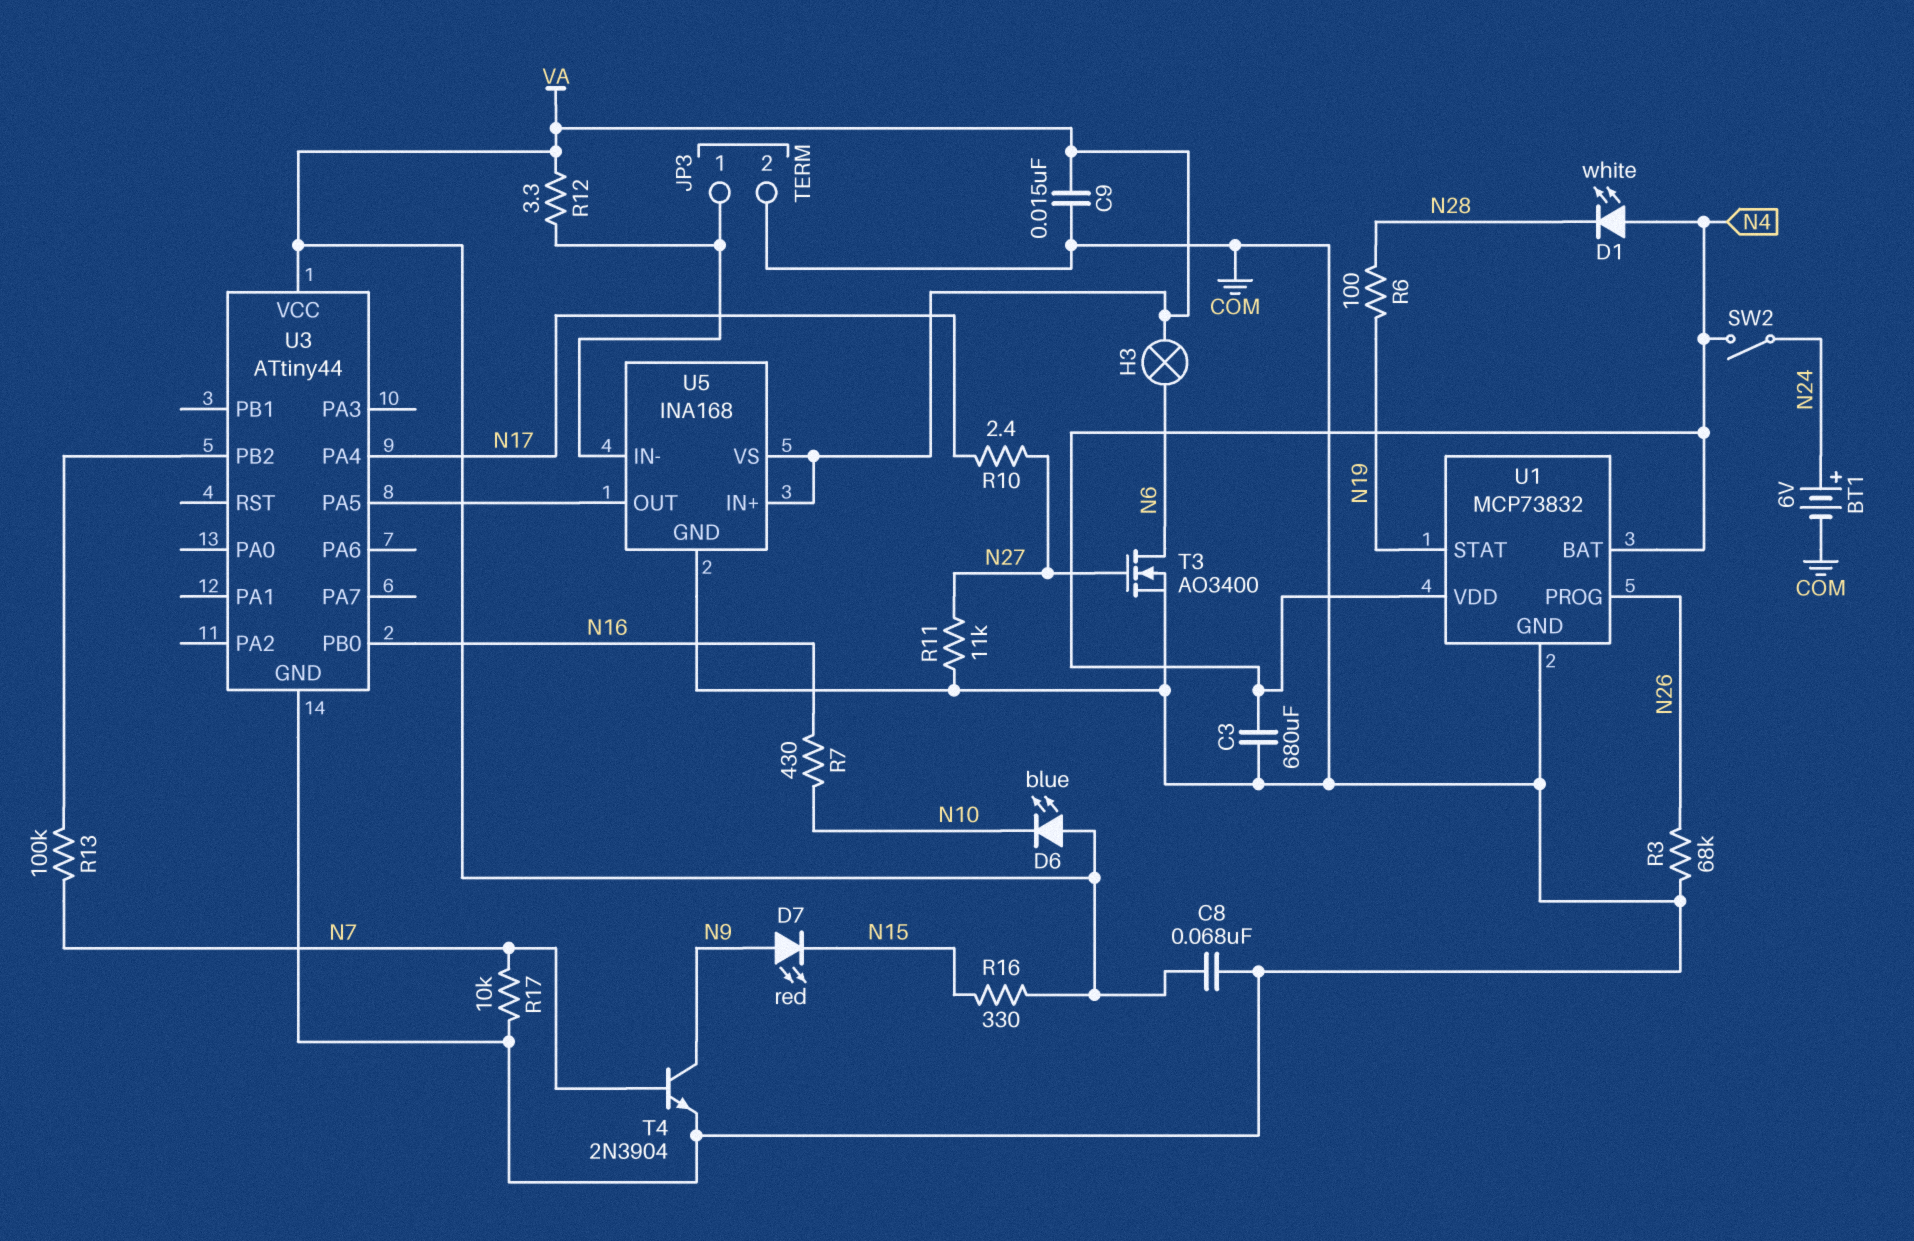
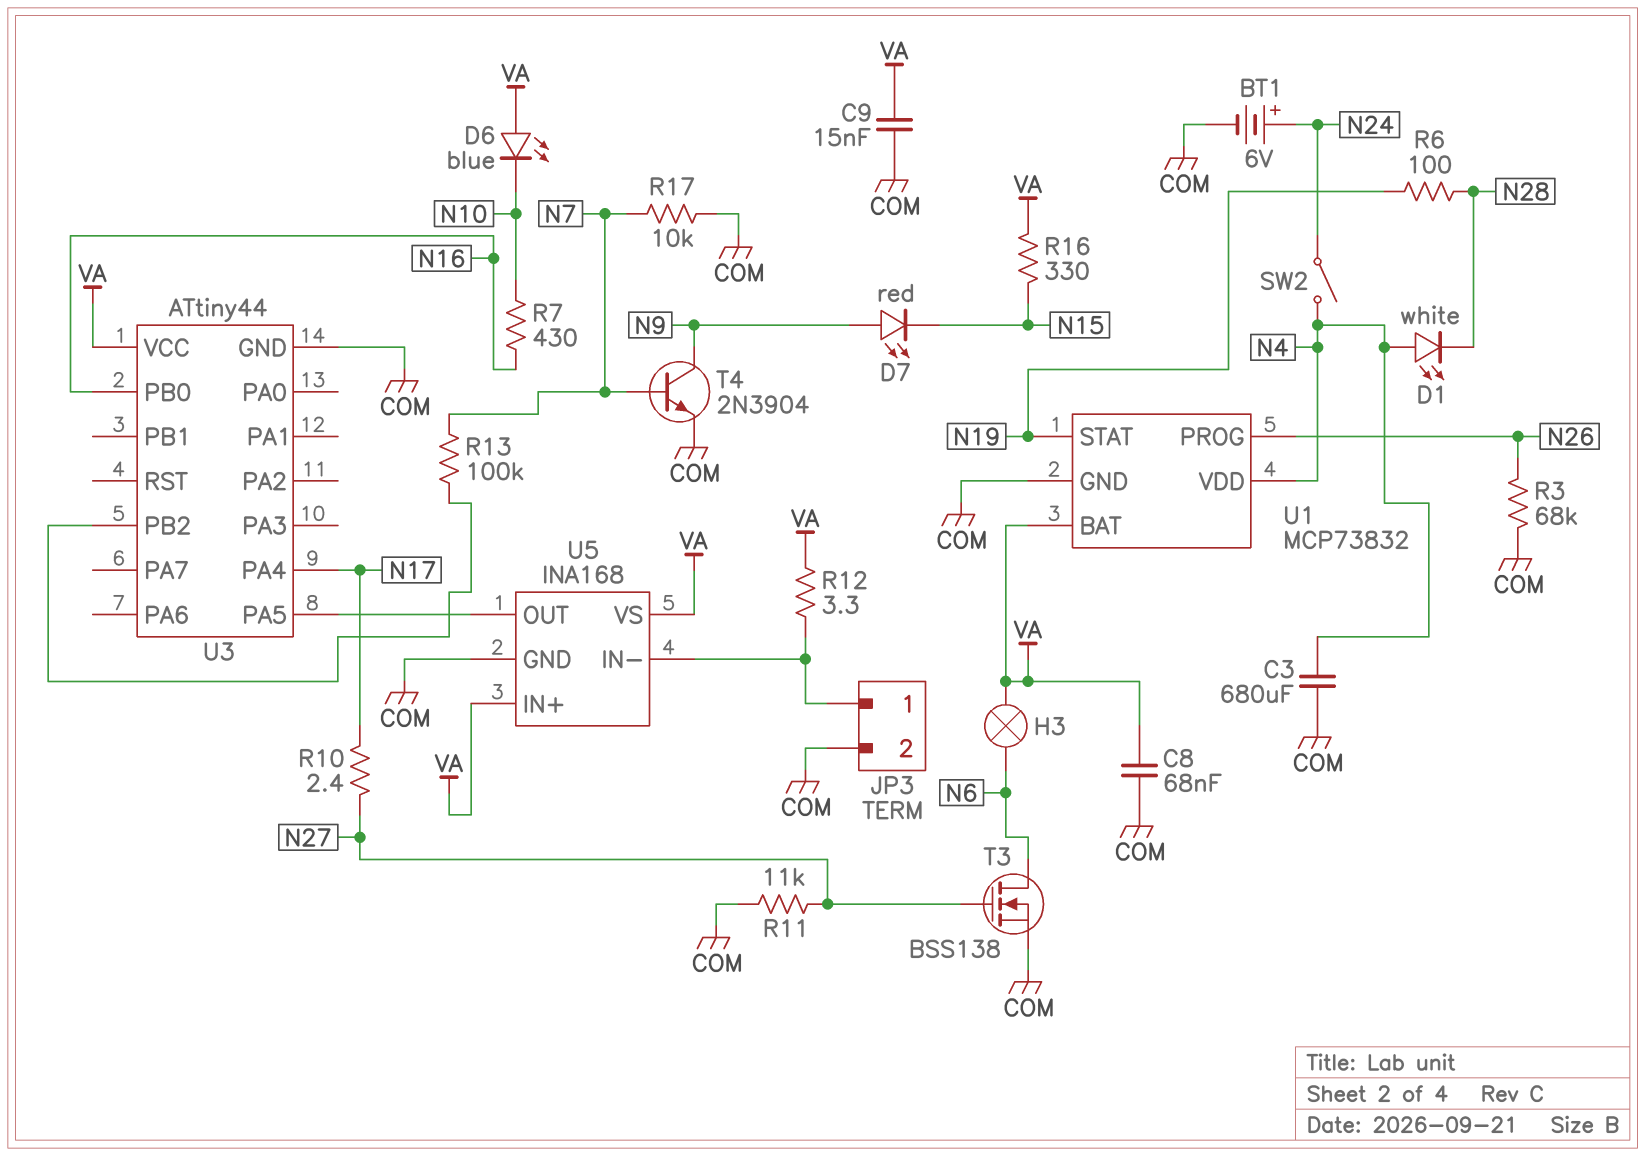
T3: NMOS AO3400 (G N27, D N6, S COM) -> NMOS BSS138 (G N27, D N6, S COM)
U1 pin BAT: N4 -> VA

